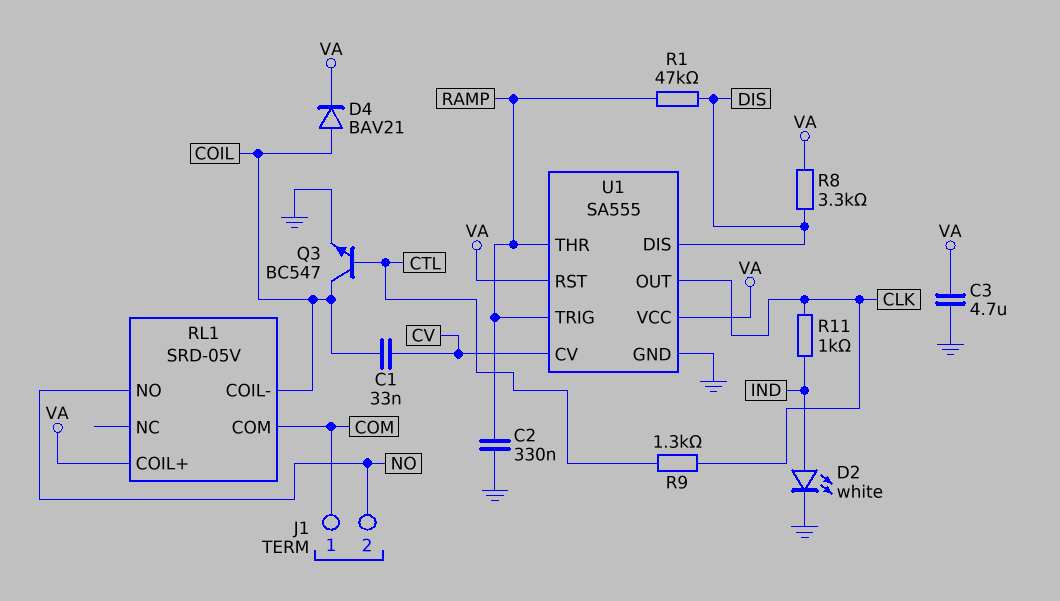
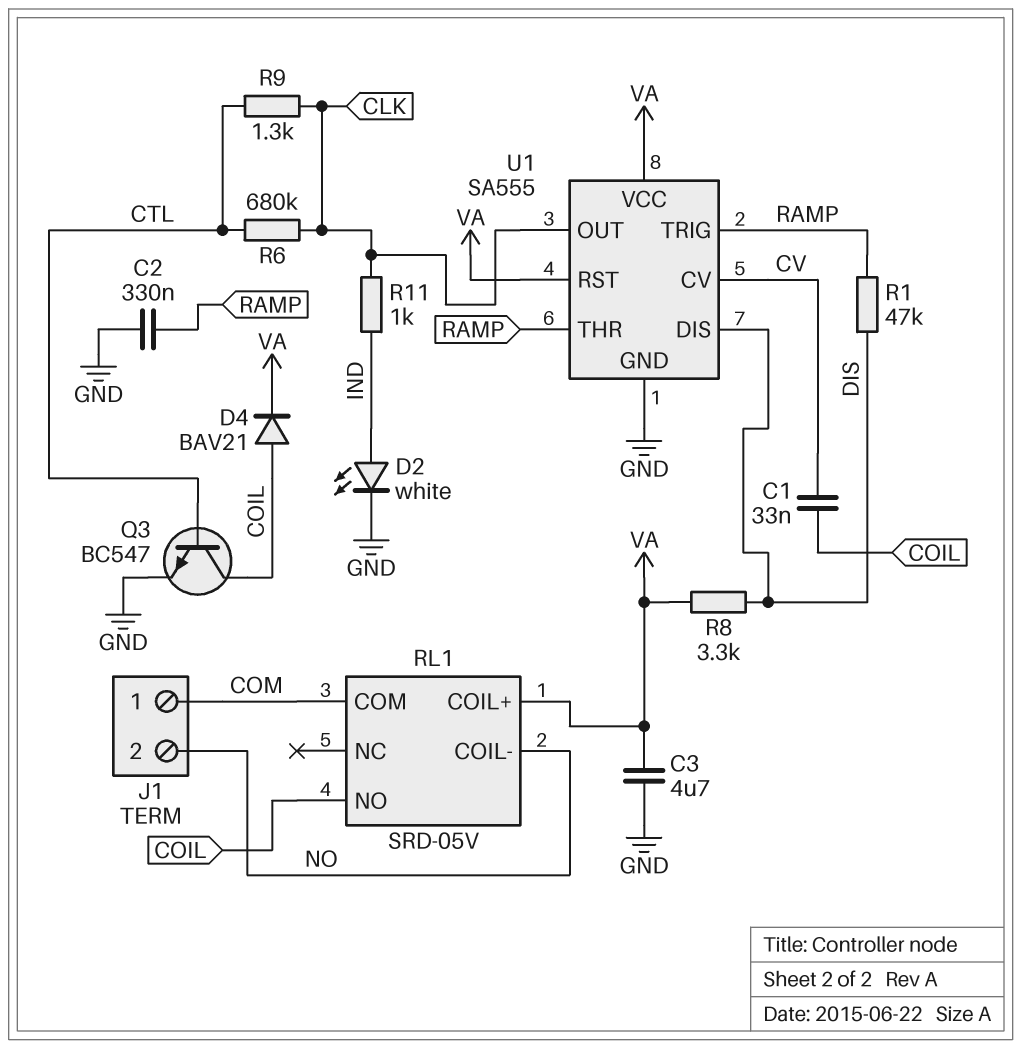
R6: none -> 680k (CLK, CTL)
RL1 pin COIL-: COIL -> NO
RL1 pin NO: NO -> COIL

